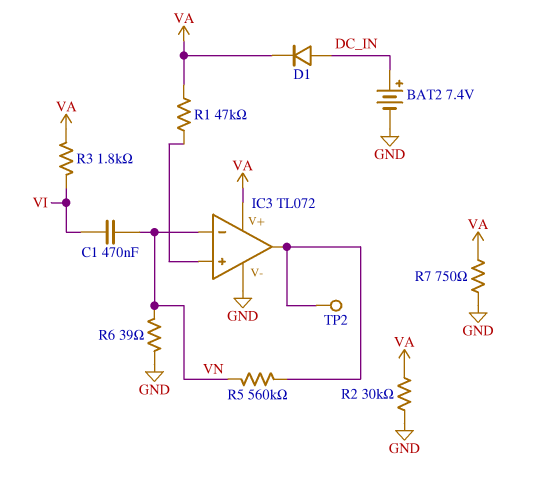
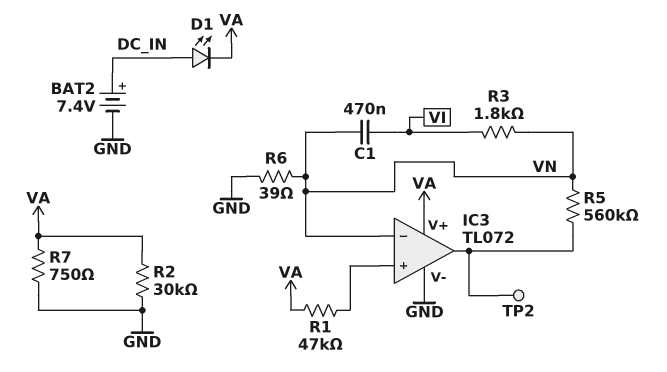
D1: diode (A DC_IN, K VA) -> LED (A DC_IN, K VA)
R3: 1.8k (VA, VI) -> 1.8k (VI, VN)

